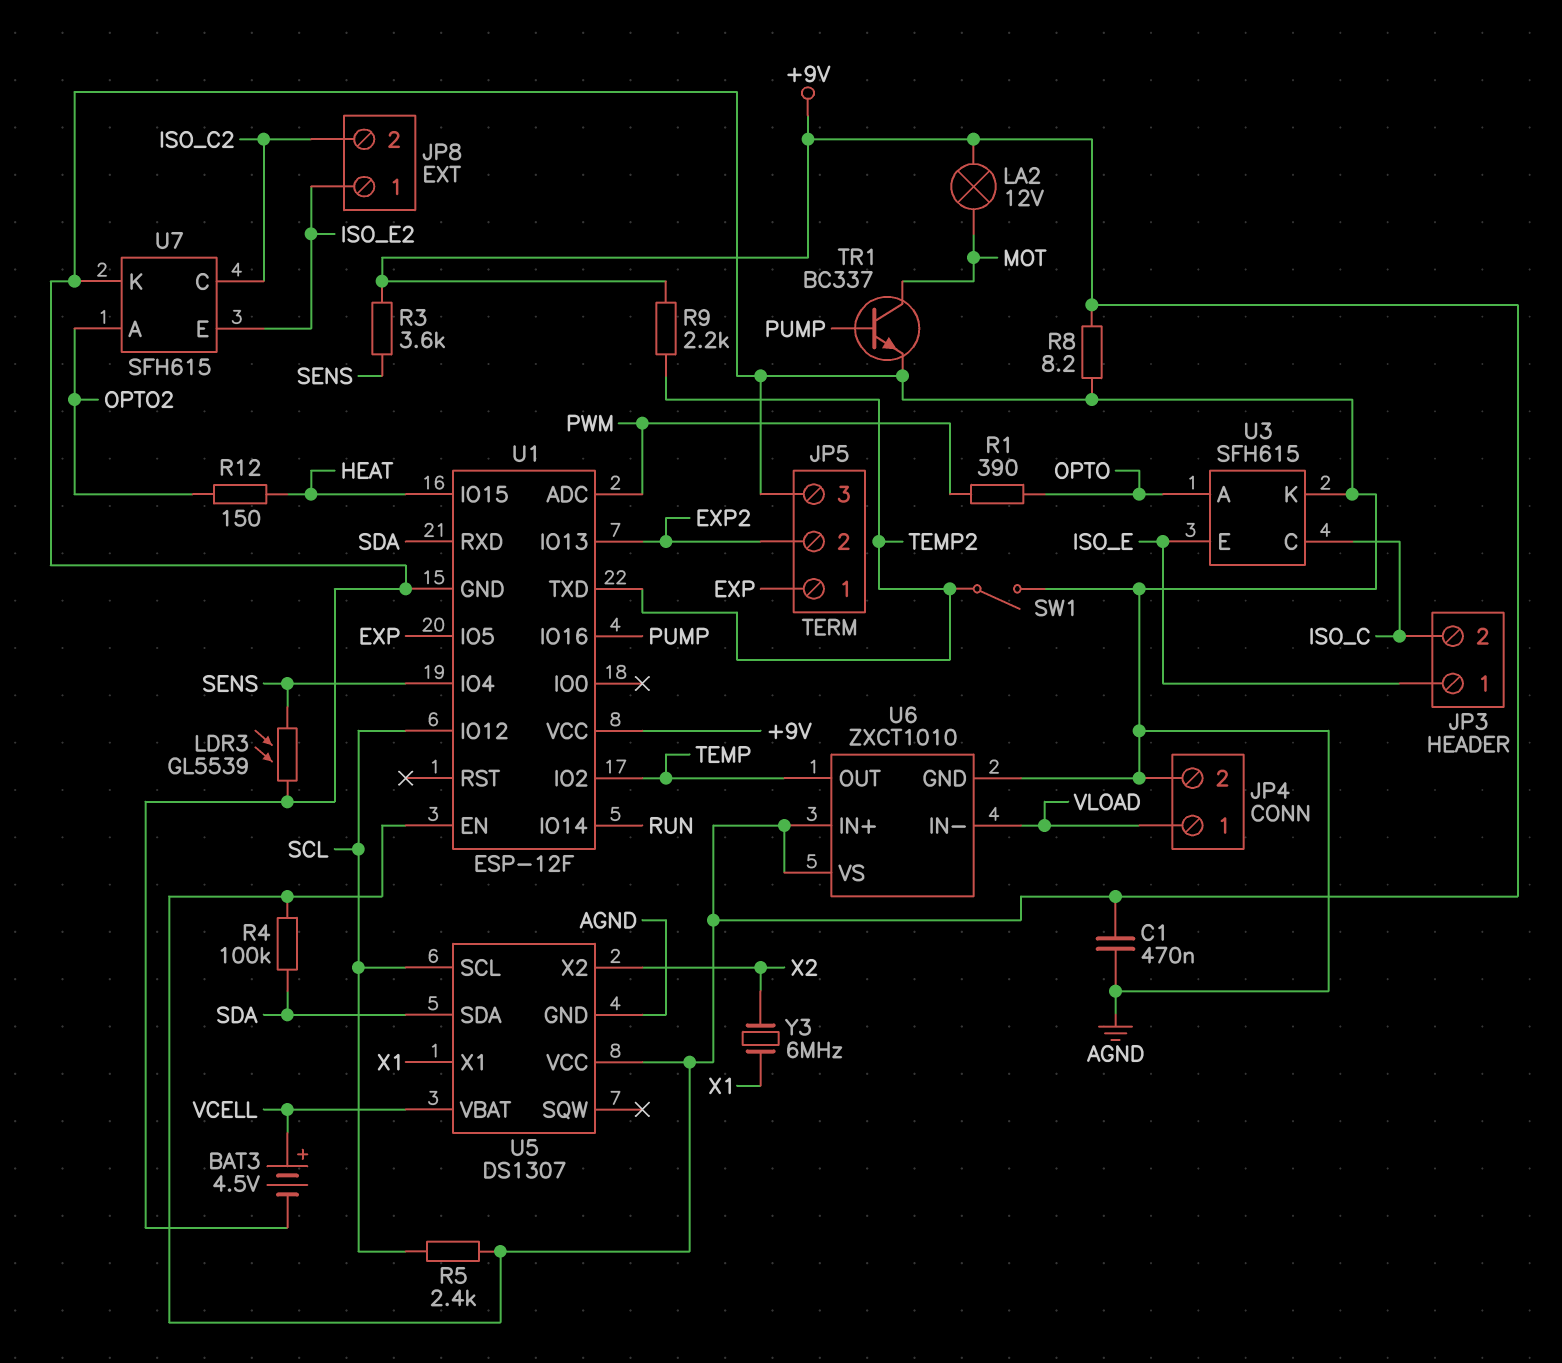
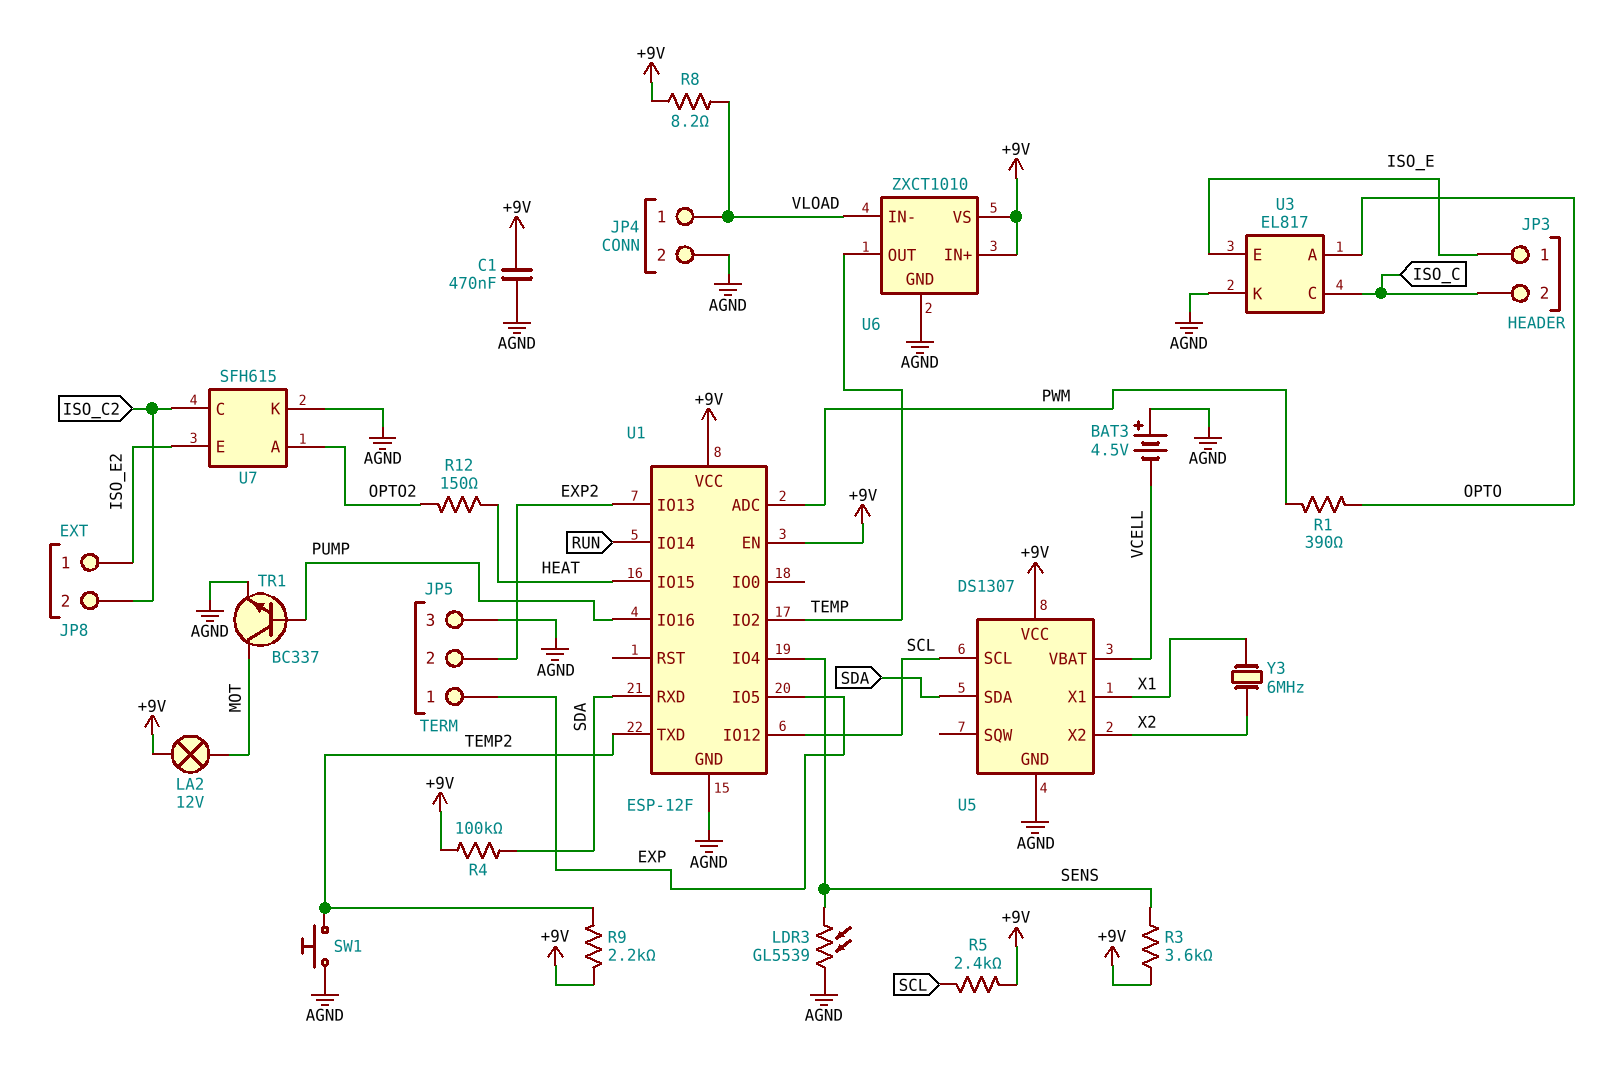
BAT3: 4.5V (plus VCELL, minus AGND) -> 4.5V (plus AGND, minus VCELL)
R8: 8.2 (+9V, AGND) -> 8.2 (+9V, VLOAD)
SW1: switch (AGND, TEMP2) -> button (AGND, TEMP2)
U3: SFH615 -> EL817

